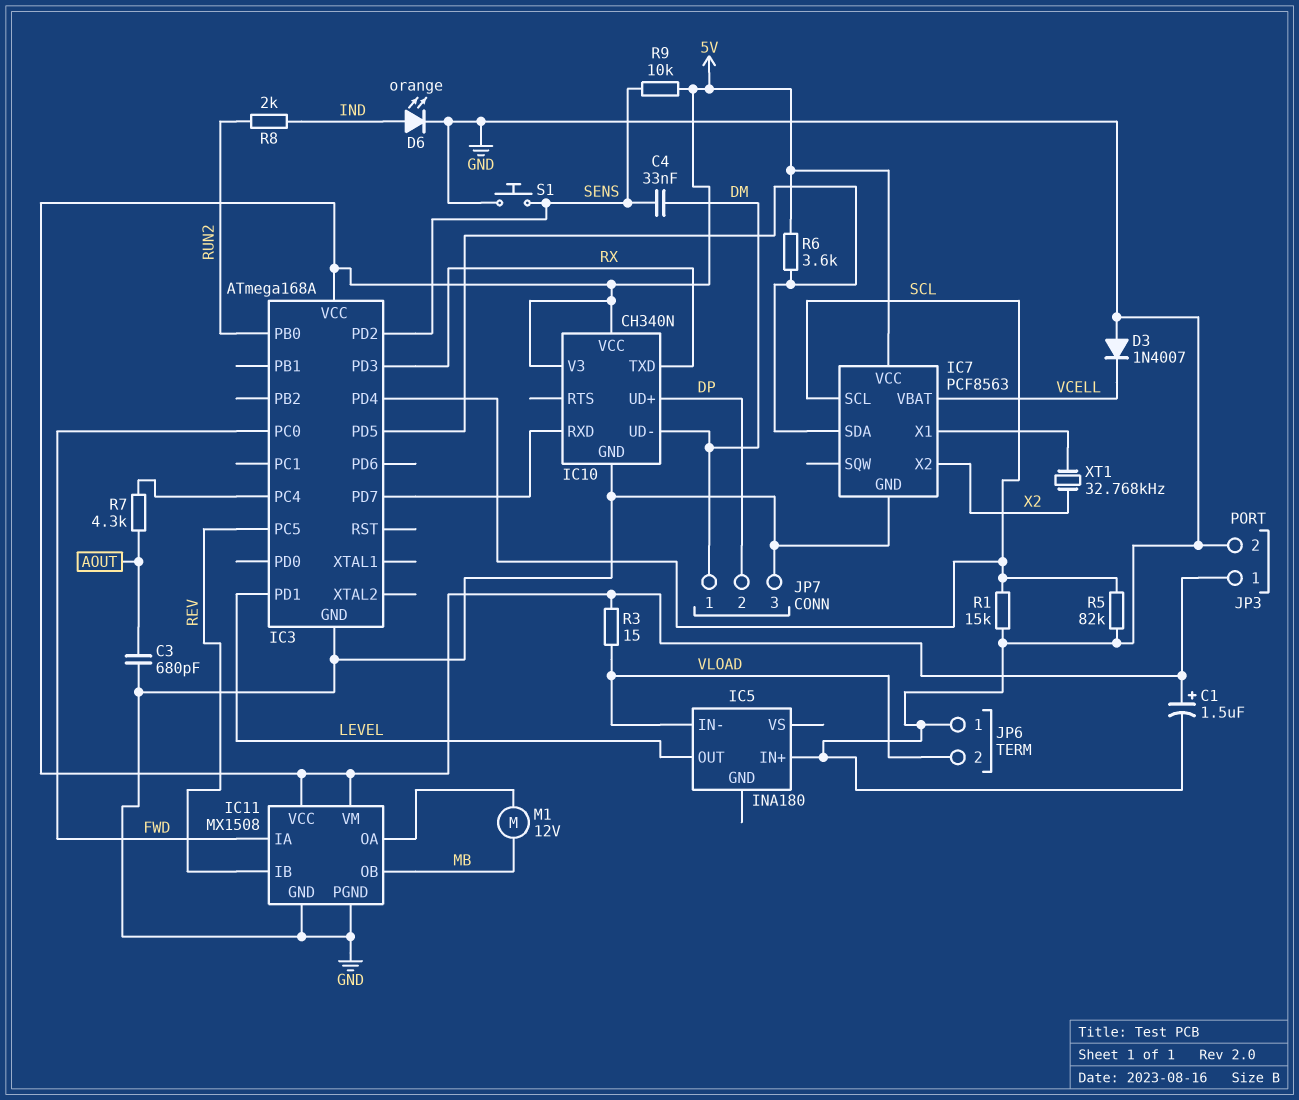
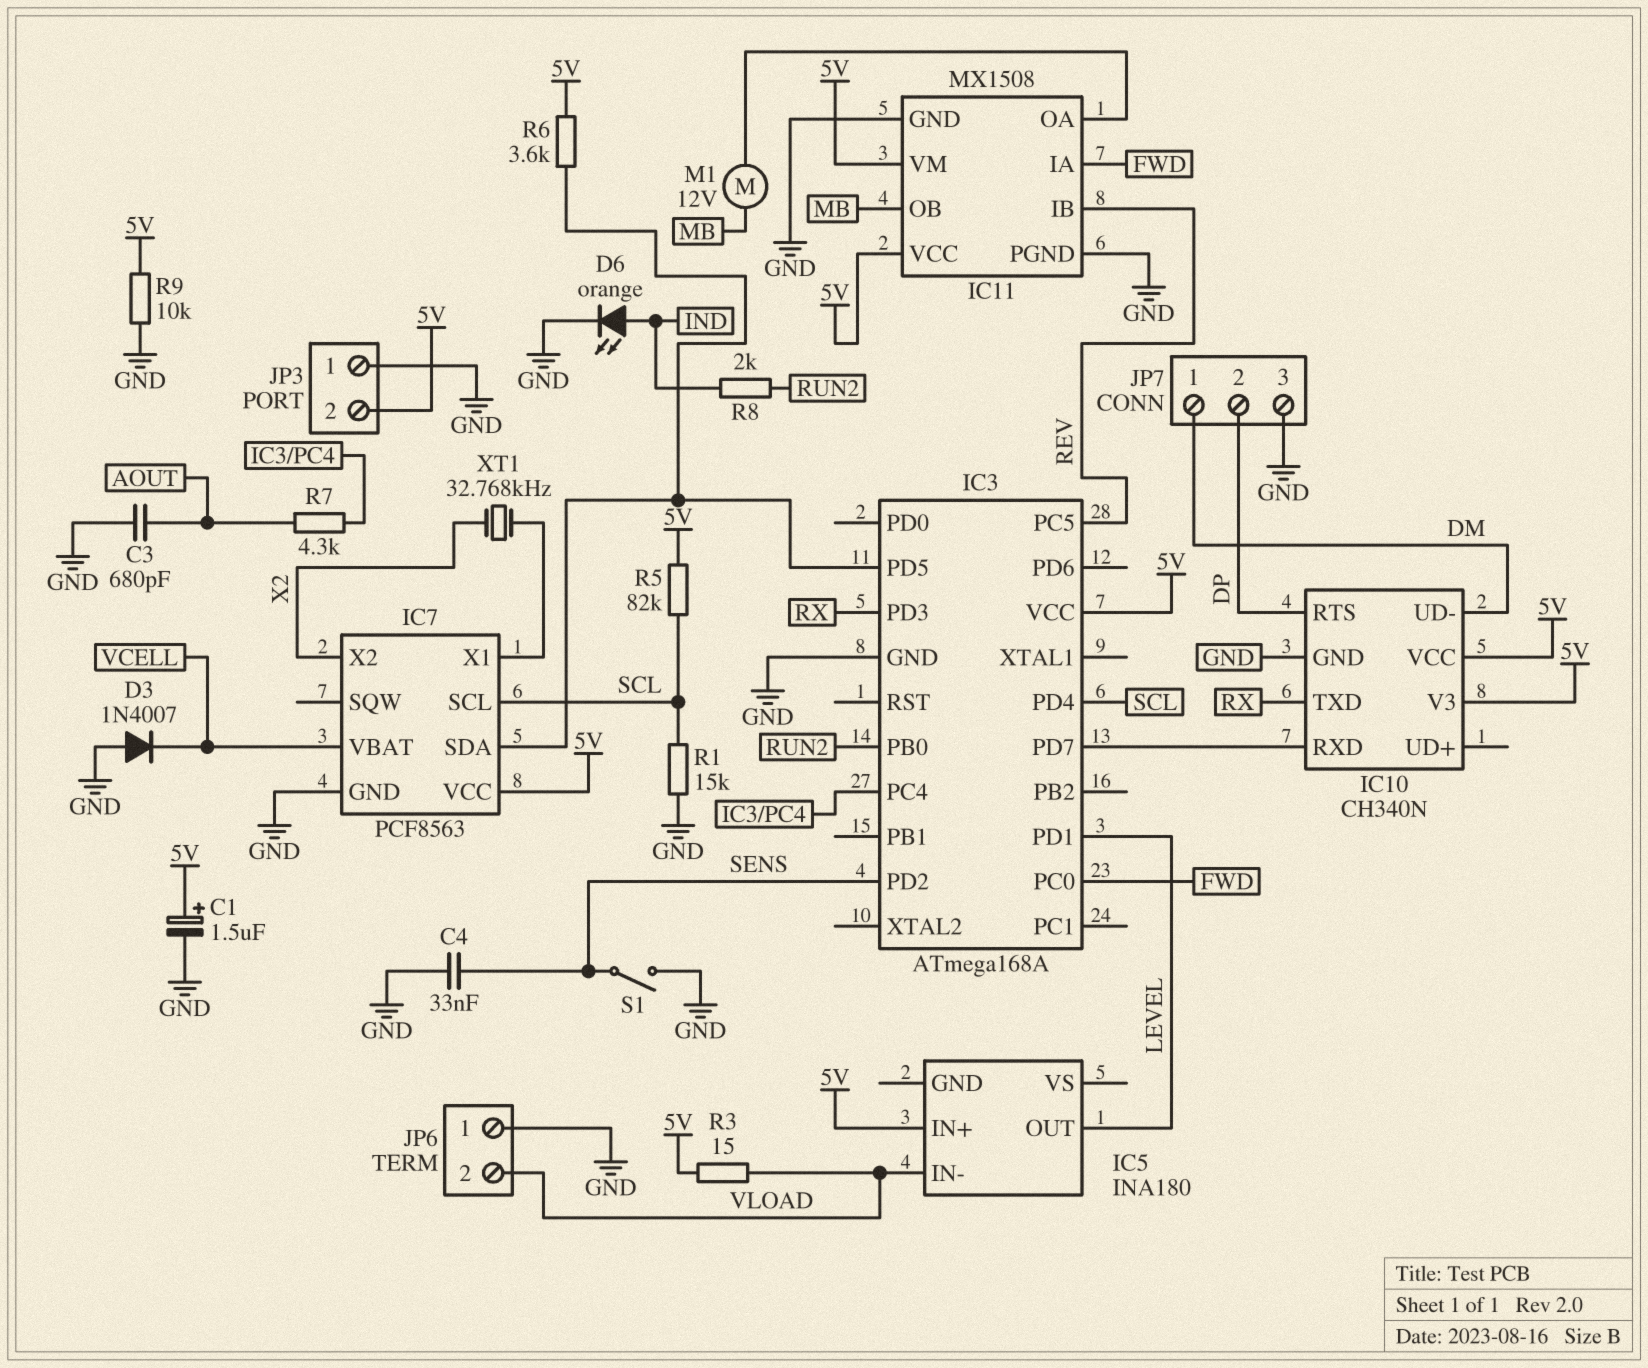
C4: 33nF (DM, SENS) -> 33nF (GND, SENS)
IC5 pin IN+: GND -> 5V
IC10 pin RTS: none -> DP
IC10 pin UD+: DP -> none
JP3 pin 1: 5V -> GND
JP3 pin 2: GND -> 5V
R5: 82k (GND, SCL) -> 82k (5V, SCL)
R9: 10k (5V, SENS) -> 10k (5V, GND)
S1: button (GND, SENS) -> switch (GND, SENS)

